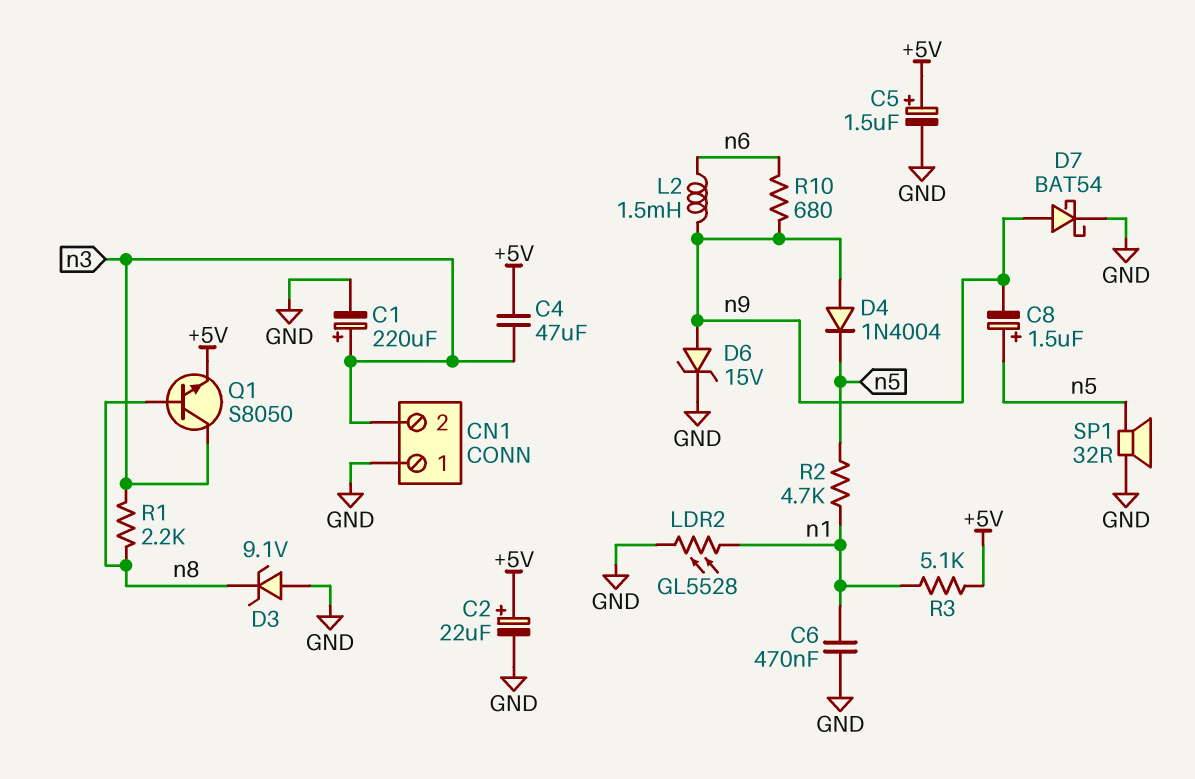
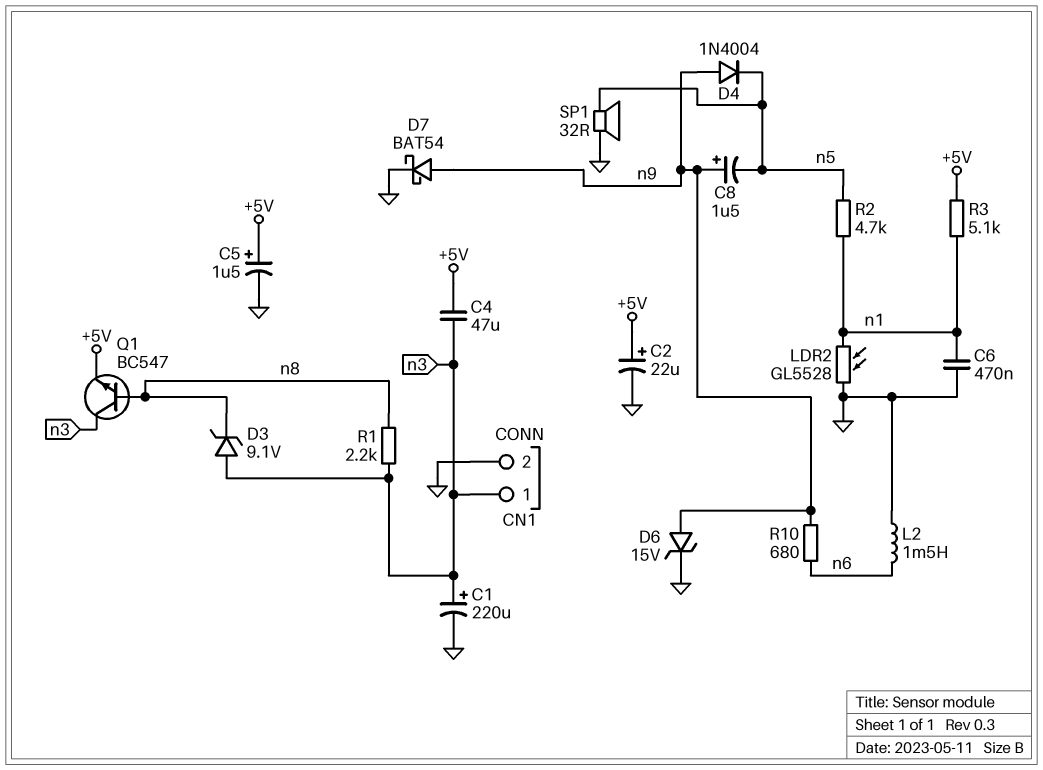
C8: 1.5uF (plus n5, minus n9) -> 1.5uF (plus n9, minus n5)
CN1 pin 1: GND -> n3
CN1 pin 2: n3 -> GND
D3: zener 9.1V (A GND, K n8) -> zener 9.1V (A n3, K n8)
L2: 1.5mH (n6, n9) -> 1.5mH (GND, n6)
Q1: NPN S8050 (B n8, C n3, E +5V) -> NPN BC547 (B n8, C n3, E +5V)

